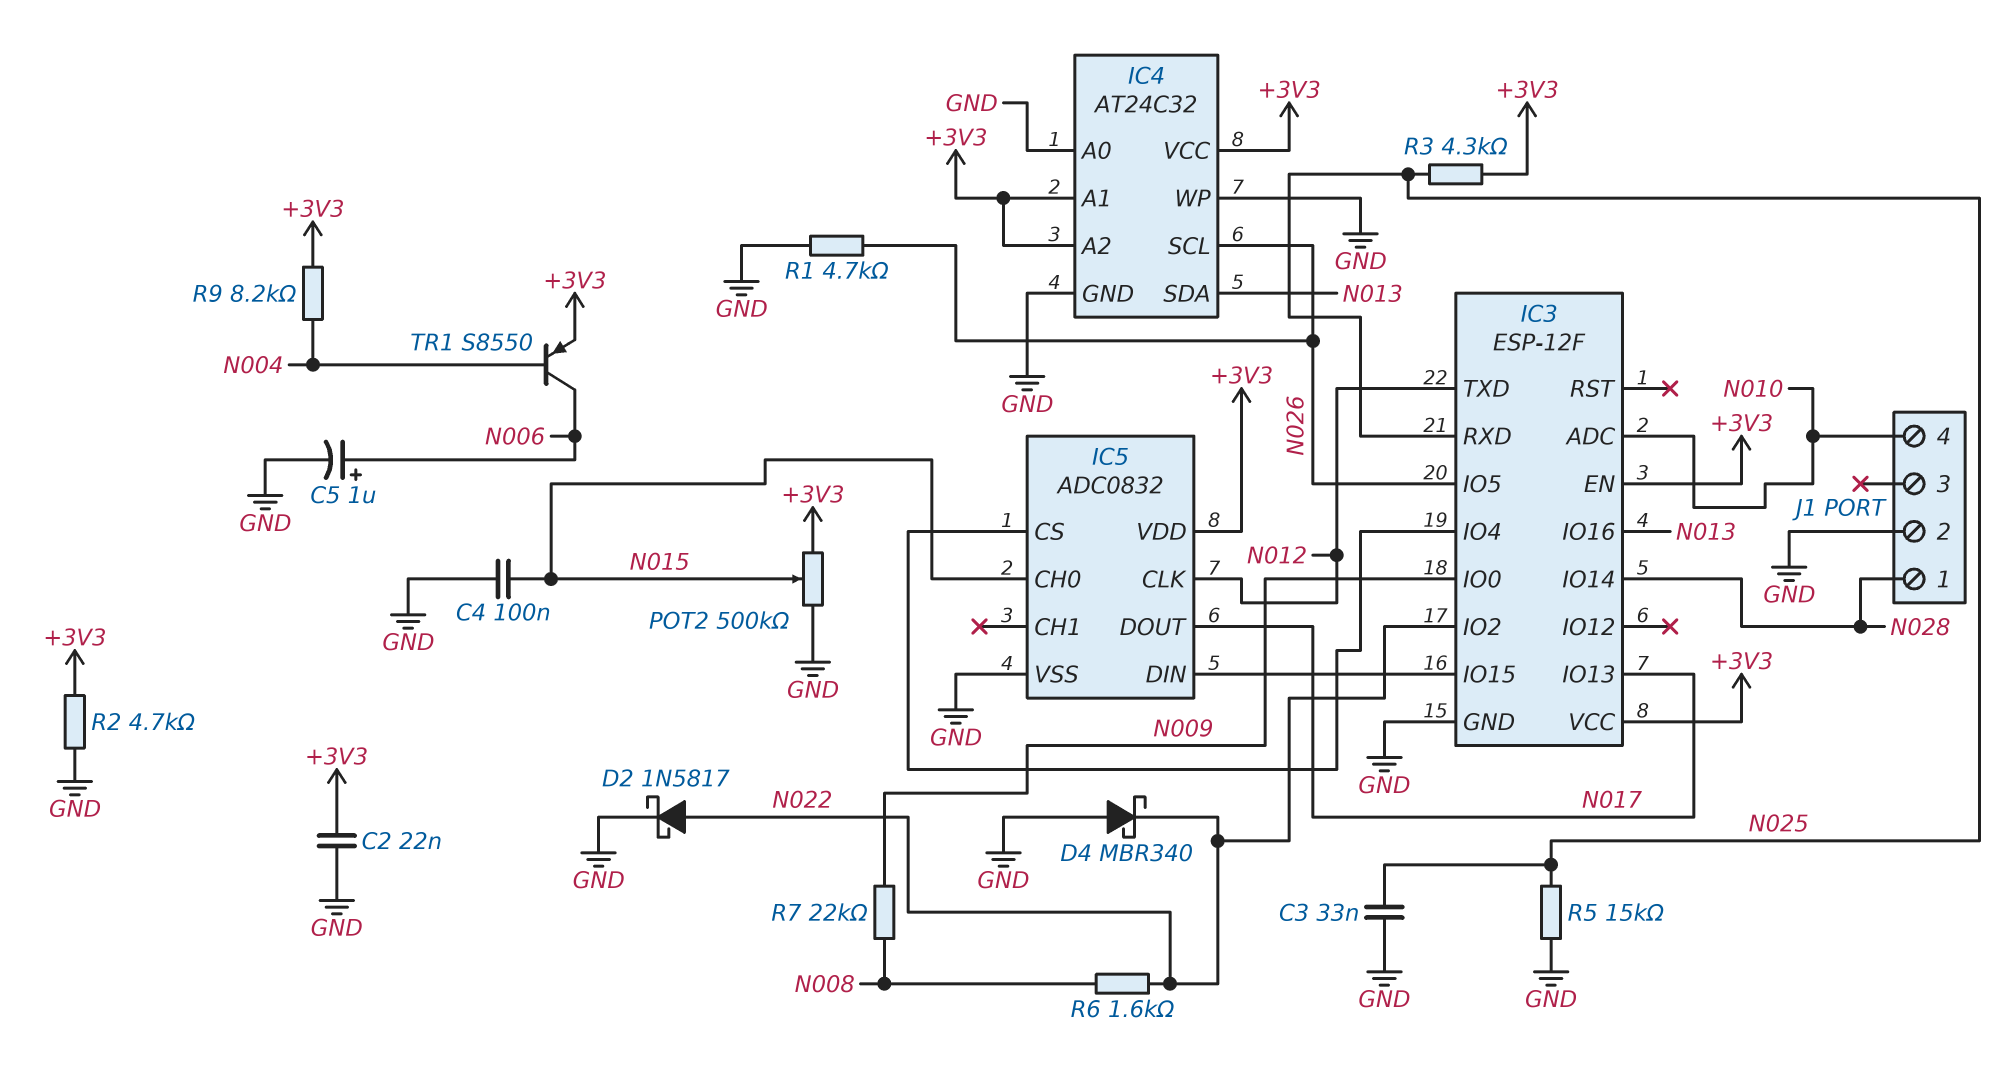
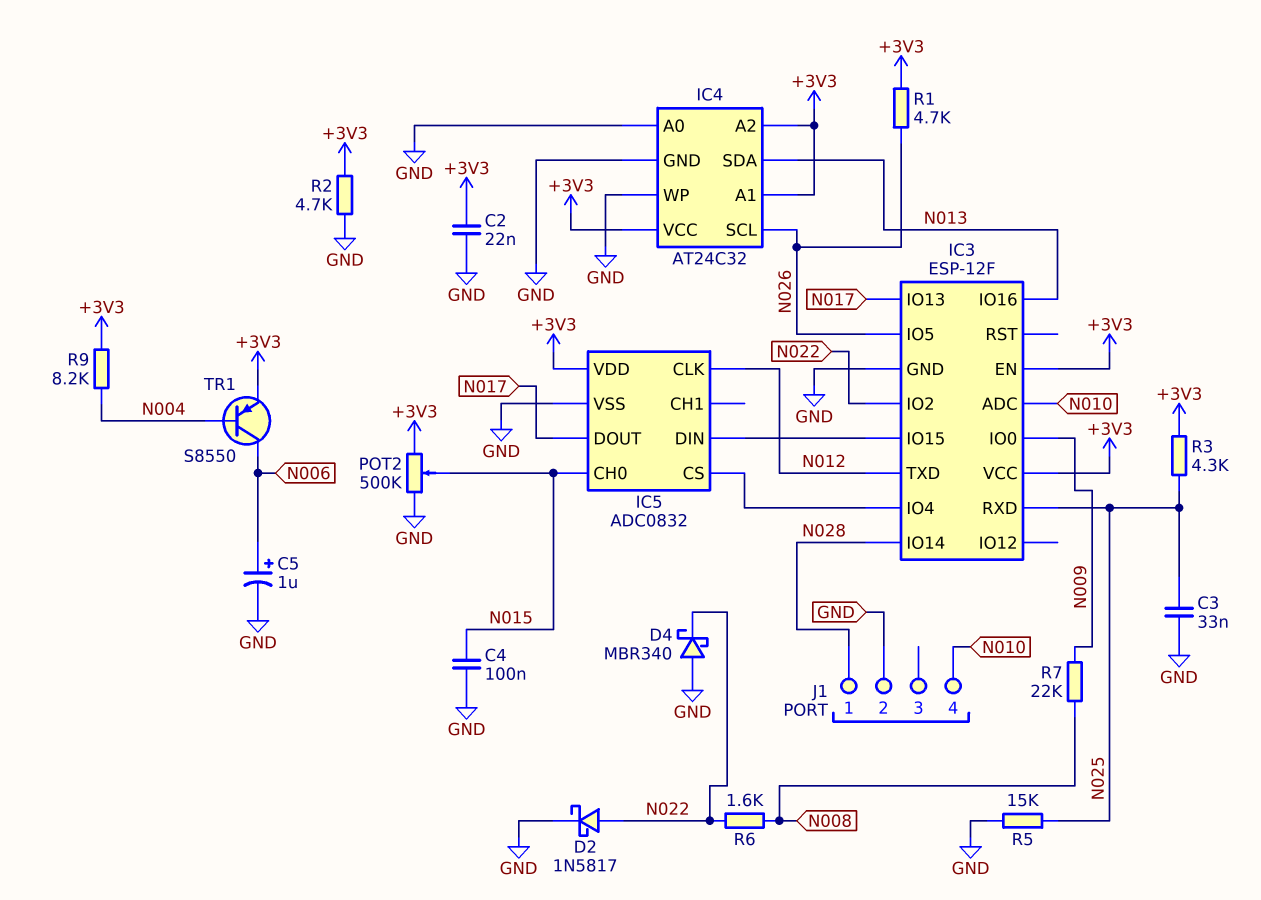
R1: 4.7k (GND, N026) -> 4.7k (+3V3, N026)

